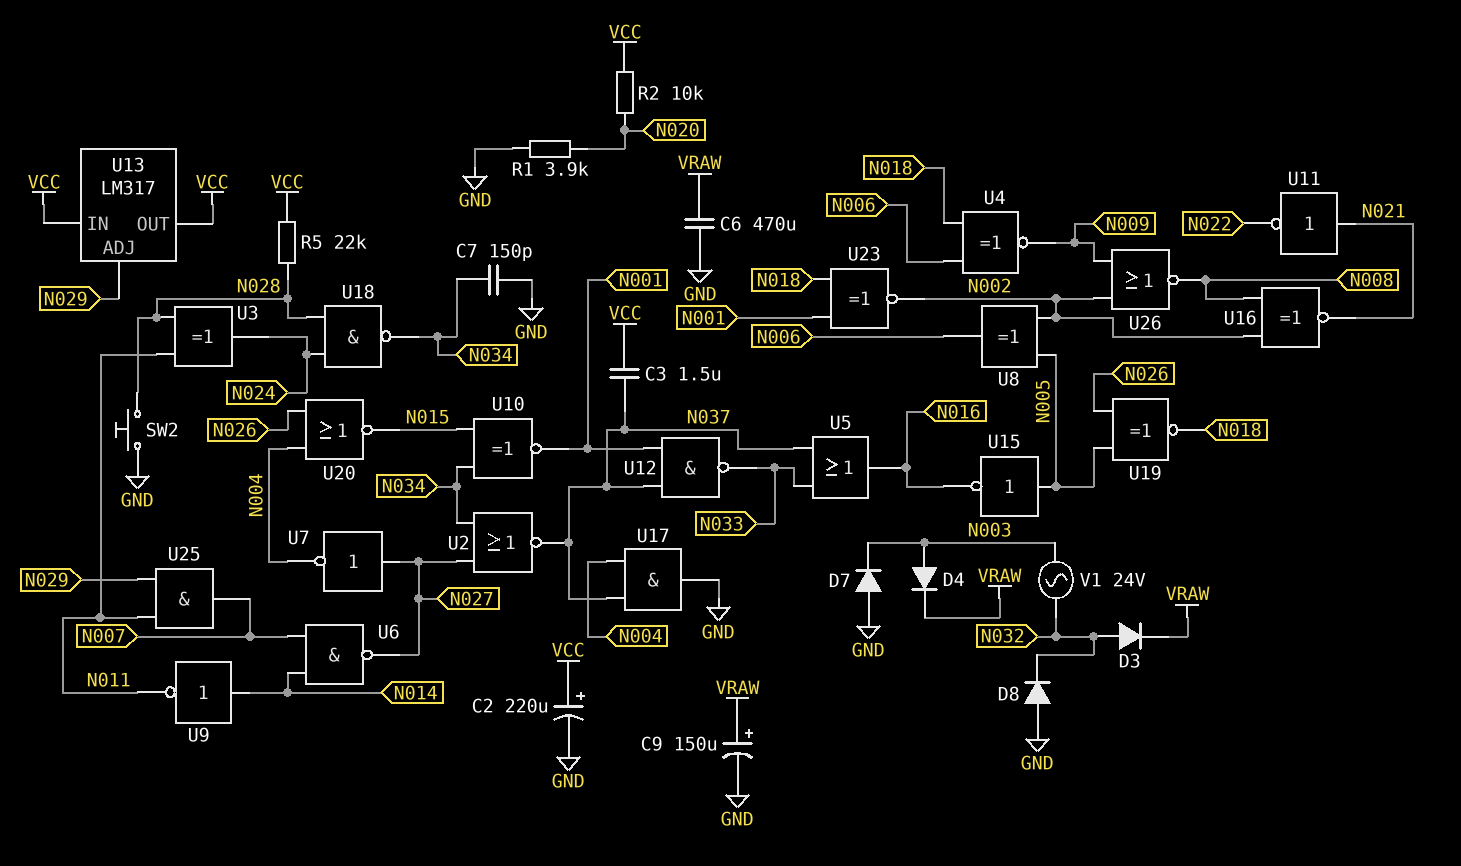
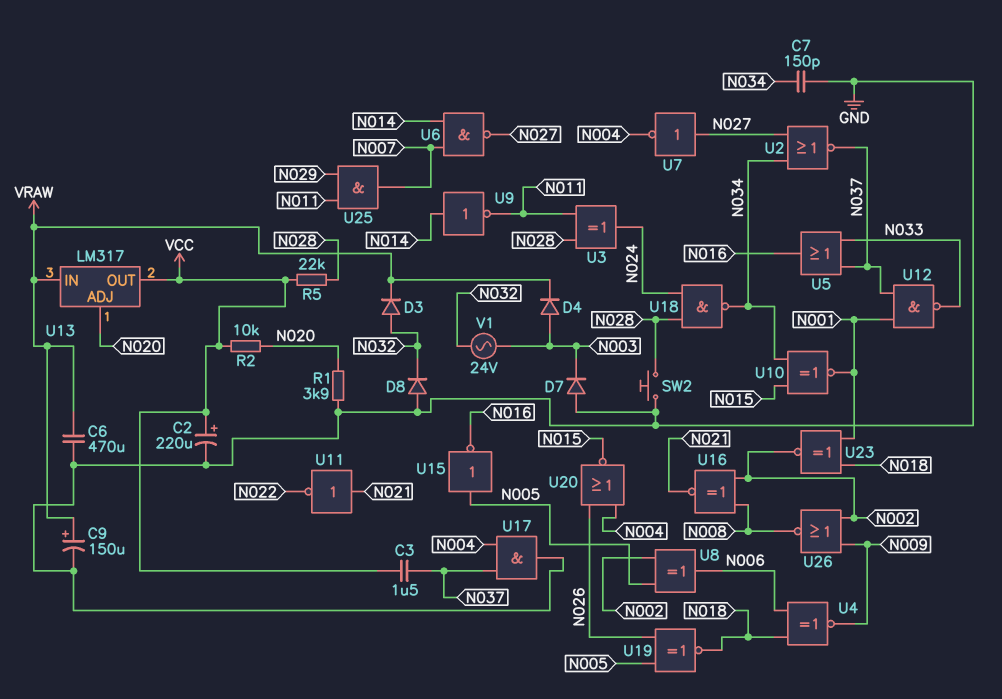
U13 pin ADJ: N029 -> N020
U13 pin IN: VCC -> VRAW

